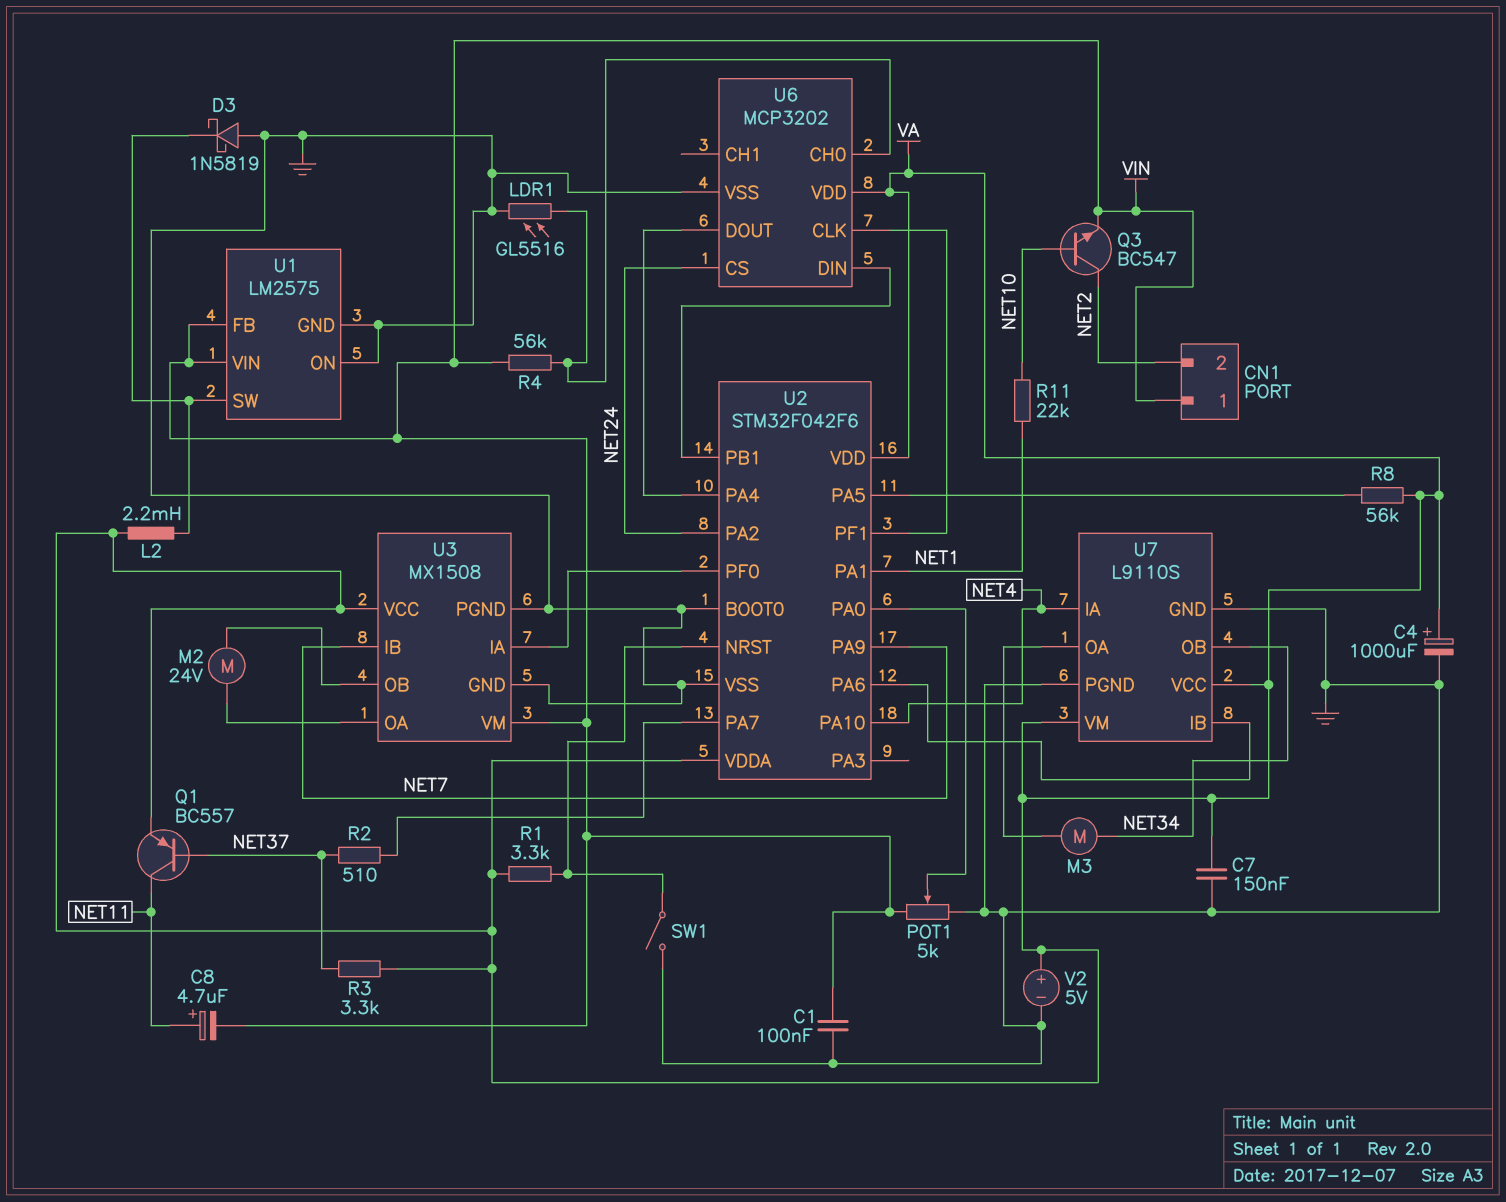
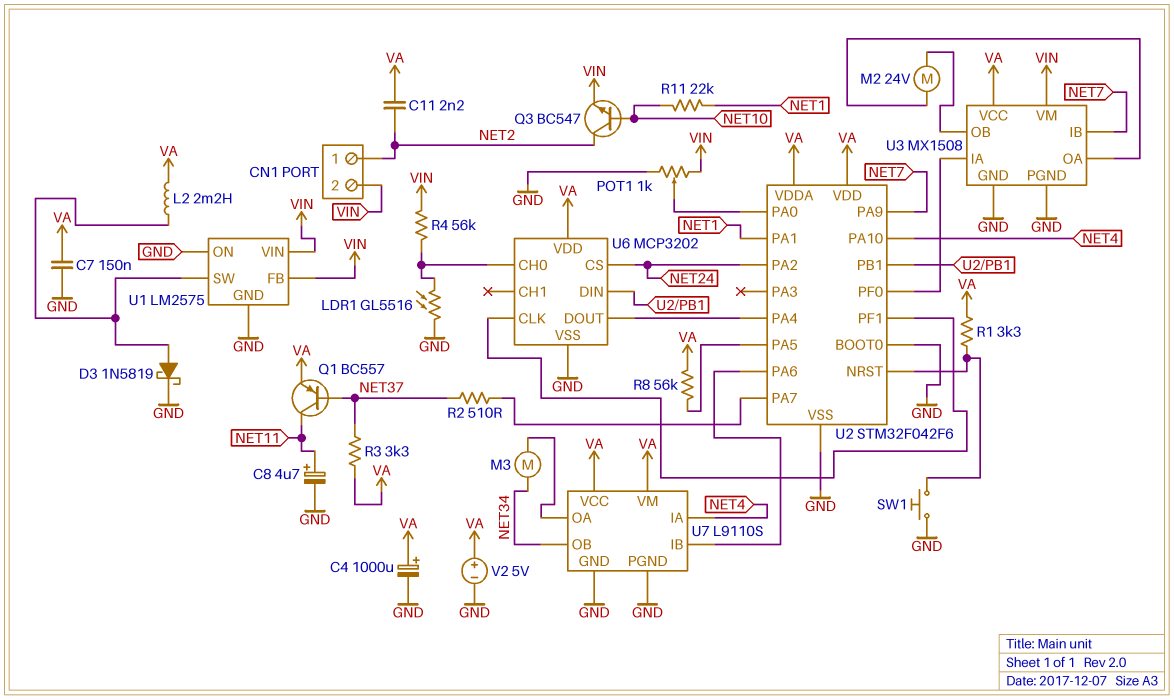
C1: 100nF (GND, VIN) -> none
C8: 4.7uF (plus NET11, minus VIN) -> 4.7uF (plus NET11, minus GND)
C11: none -> 2.2nF (NET2, VA)
CN1 pin 1: VIN -> NET2
CN1 pin 2: NET2 -> VIN
D3: schottky 1N5819 (A GND, K U1/SW) -> schottky 1N5819 (A U1/SW, K GND)
POT1: 5k (GND, VIN, wiper U2/PA0) -> 1k (GND, VIN, wiper U2/PA0)
SW1: switch (GND, U2/NRST) -> button (GND, U2/NRST)

